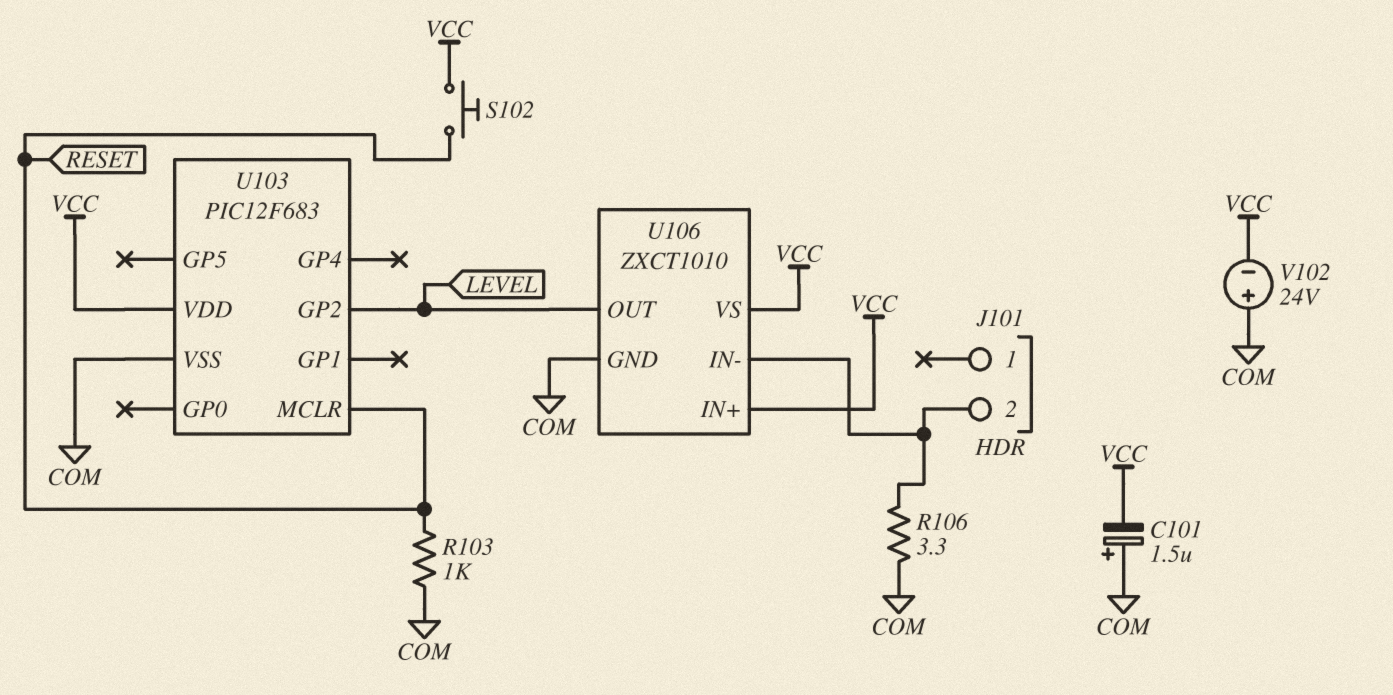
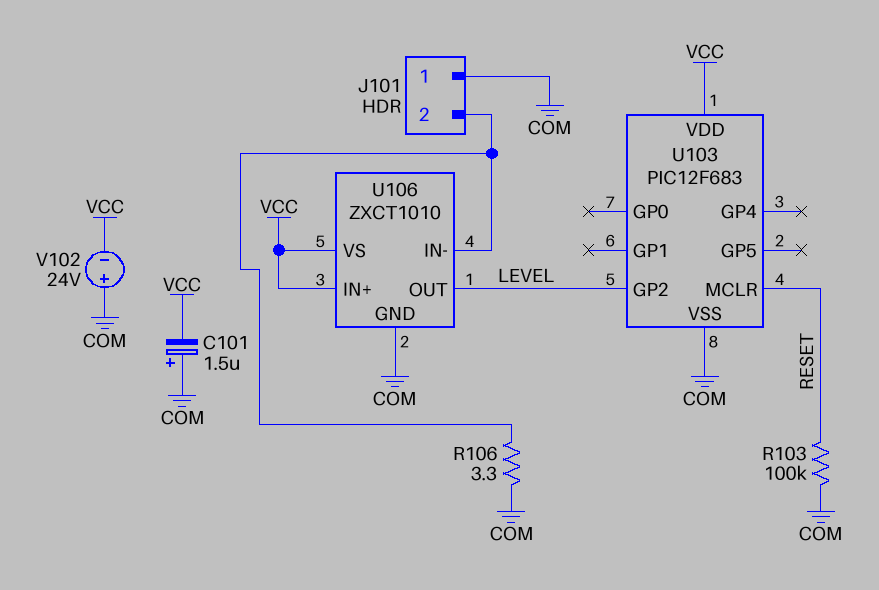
J101 pin 1: none -> COM
R103: 1k (COM, RESET) -> 100k (COM, RESET)
S102: button (RESET, VCC) -> none

